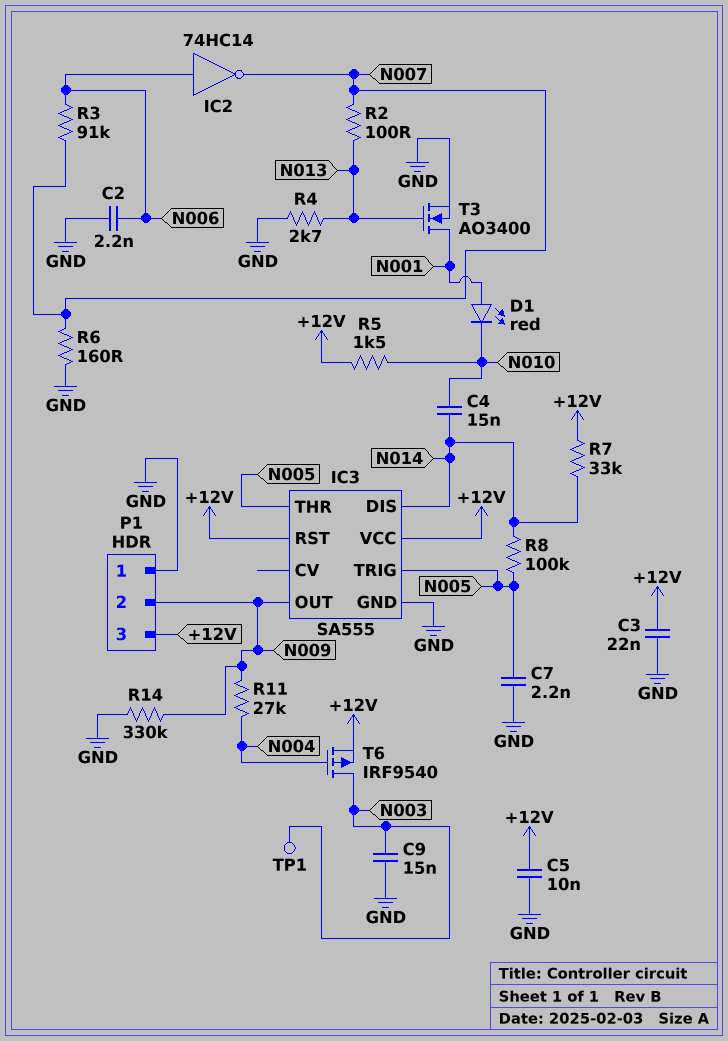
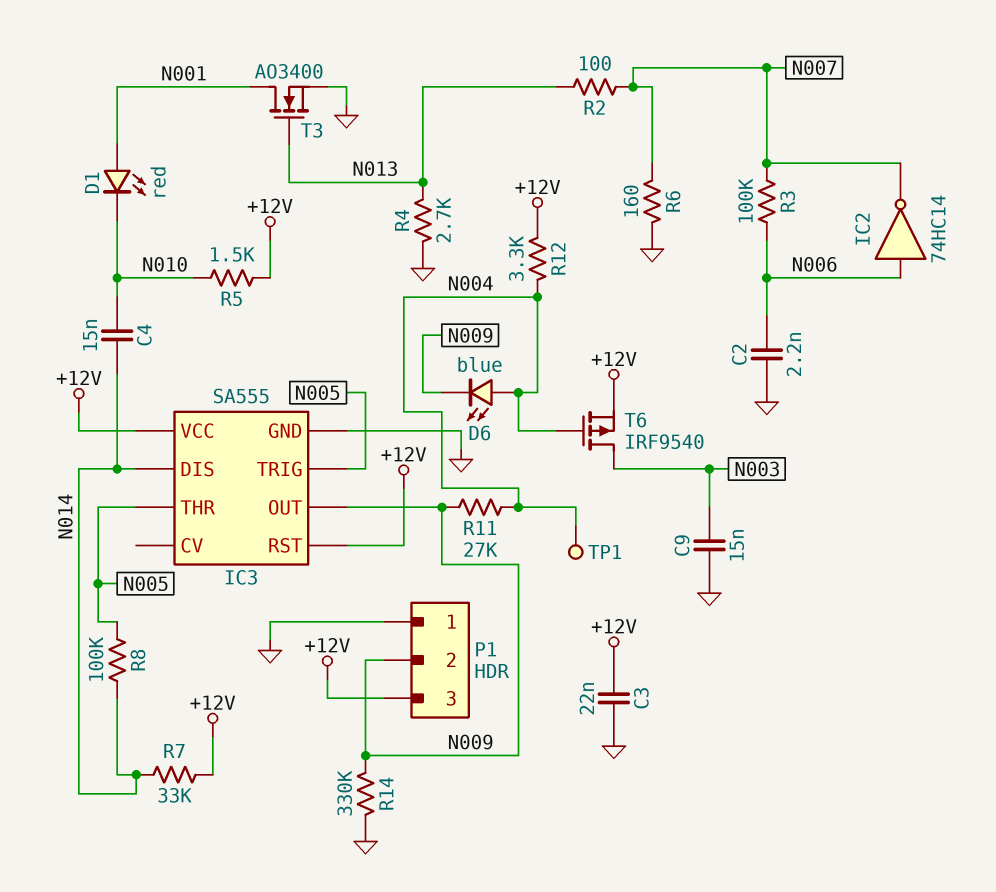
C5: 10nF (+12V, GND) -> none
C7: 2.2nF (GND, N005) -> none
D6: none -> LED blue (A N004, K N009)
R3: 91k (N006, N007) -> 100k (N006, N007)
R12: none -> 3.3k (+12V, N004)
TP1: test point (N003) -> test point (N004)

